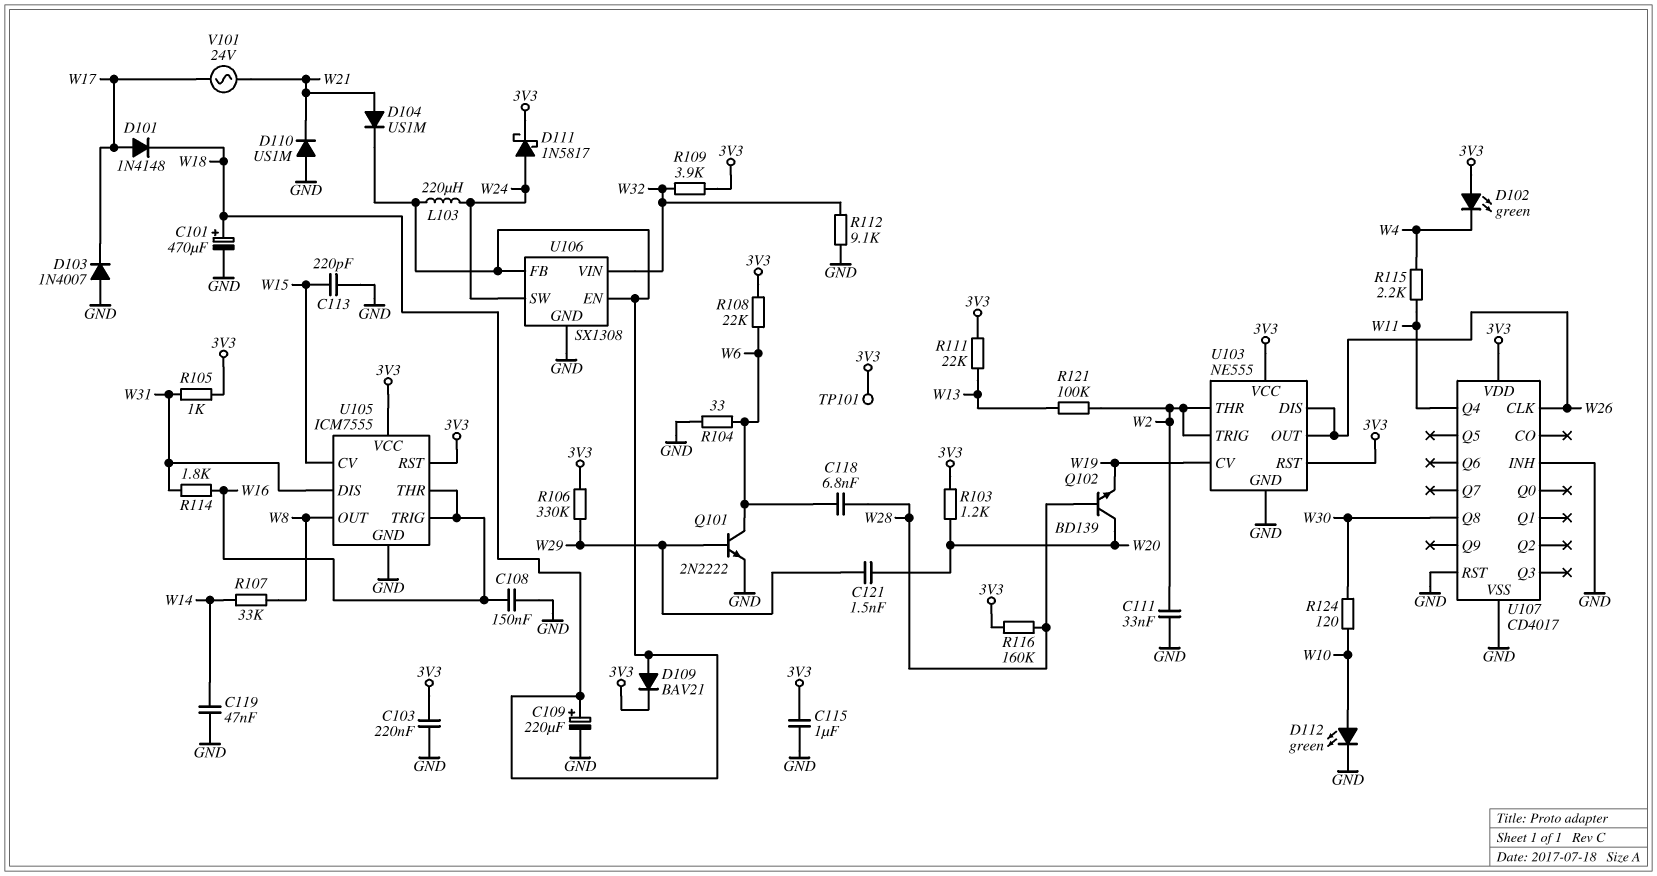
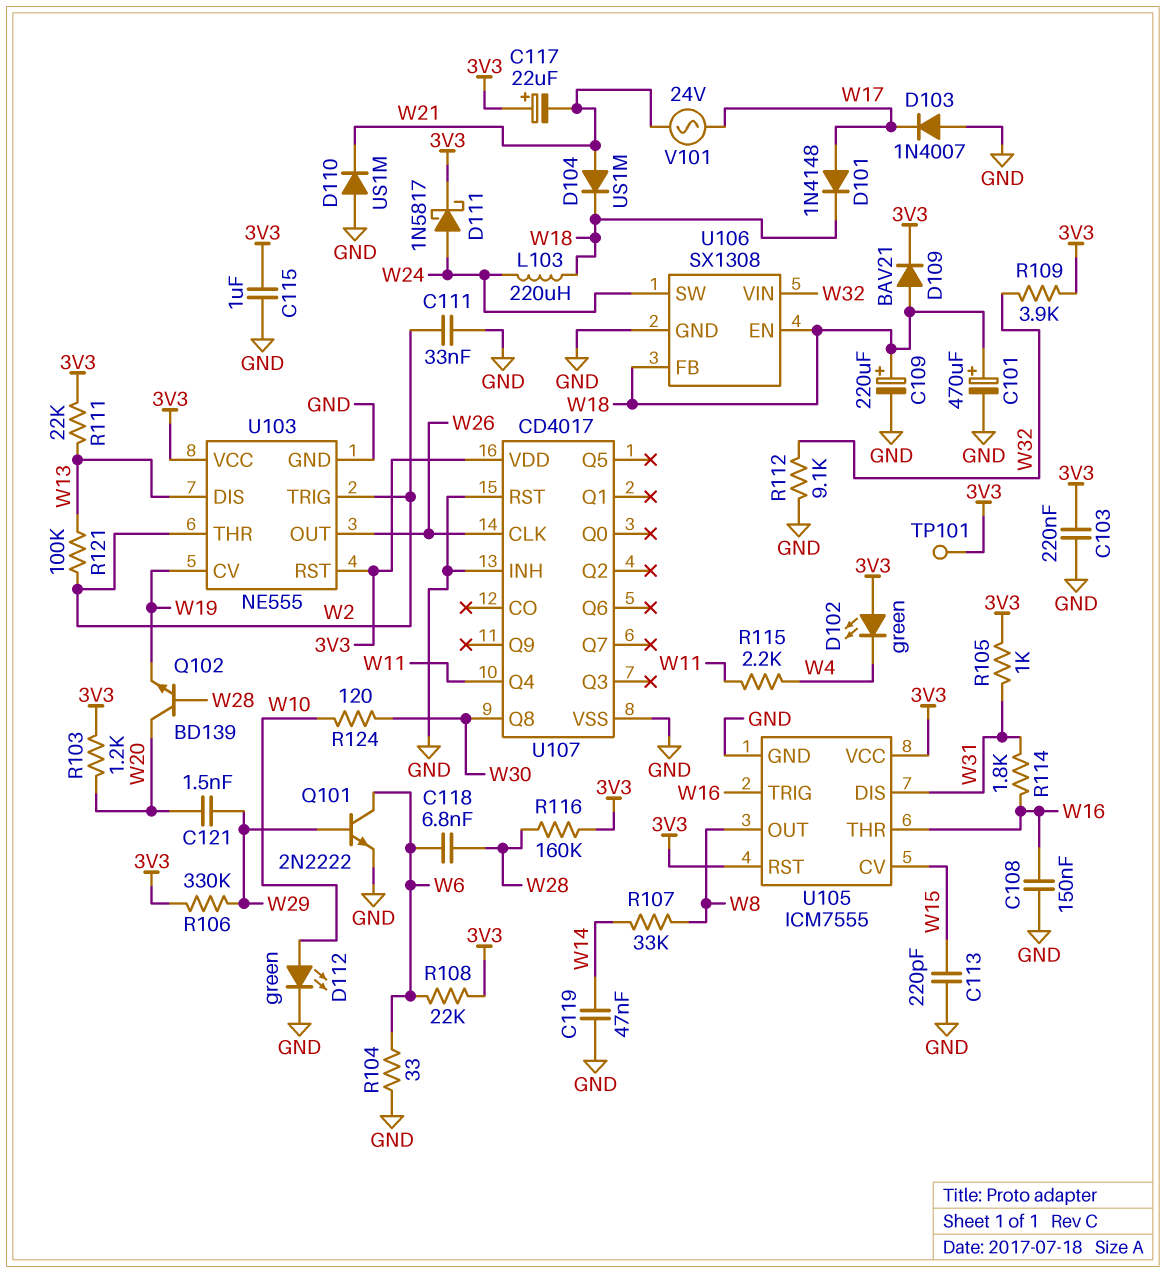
C117: none -> 22uF (plus 3V3, minus W21)
U103 pin DIS: W26 -> W13

